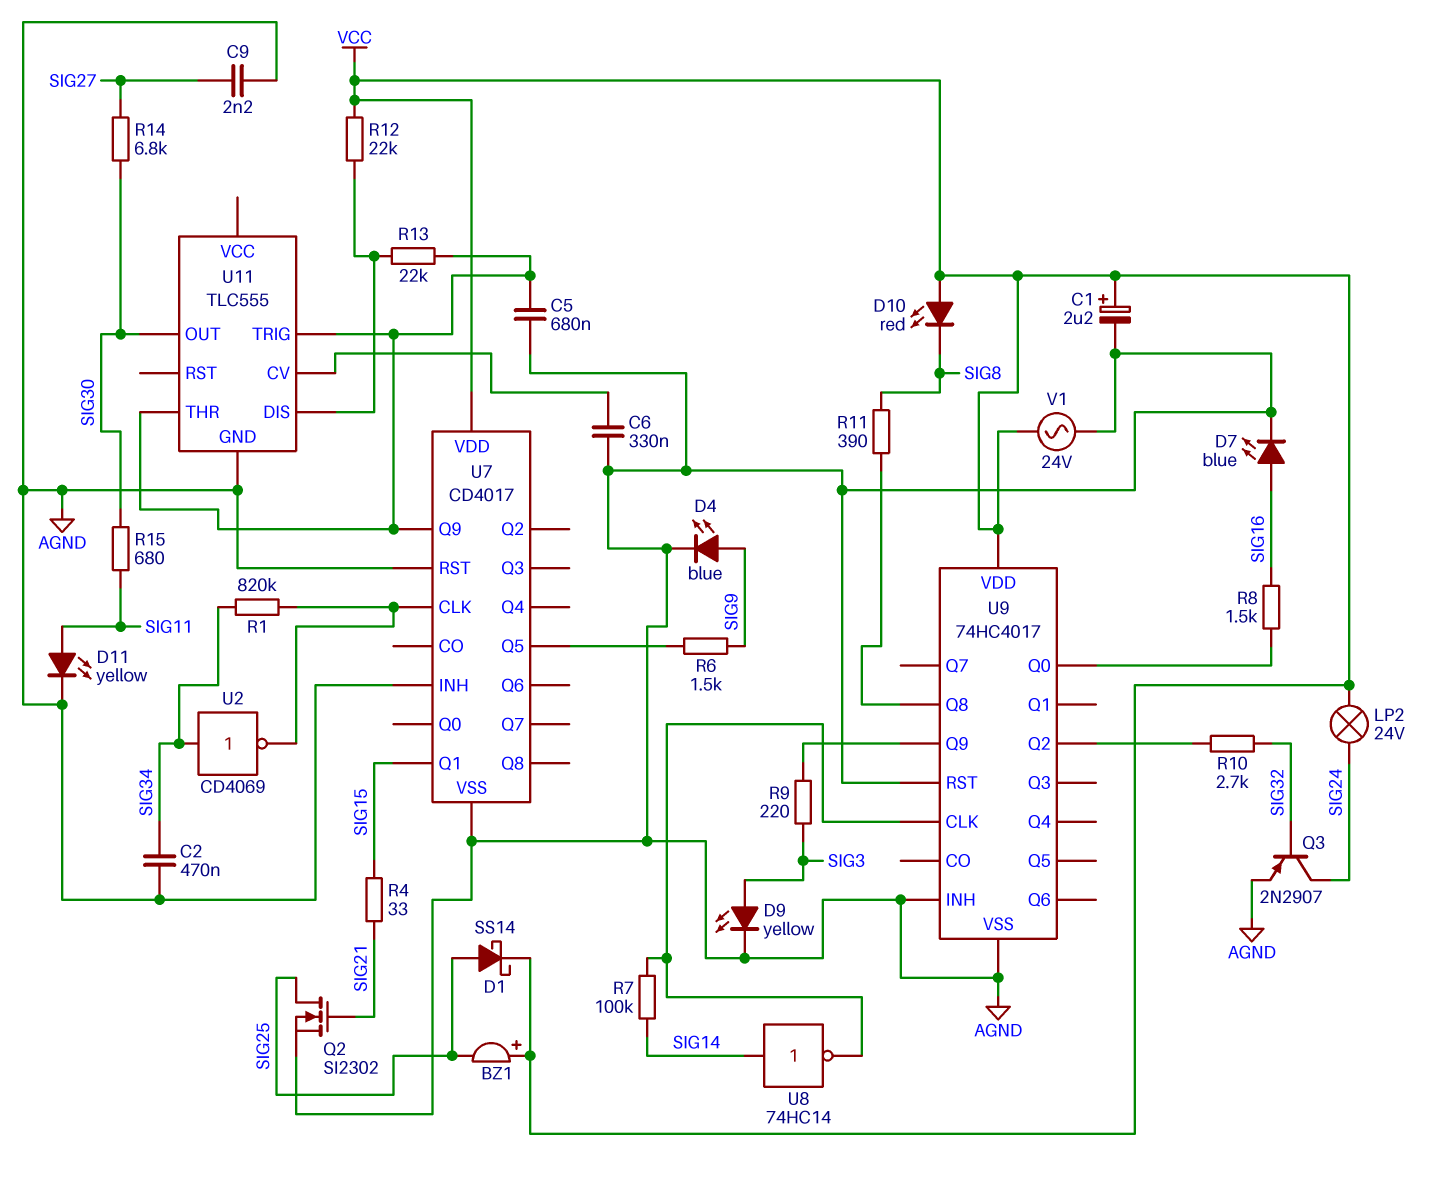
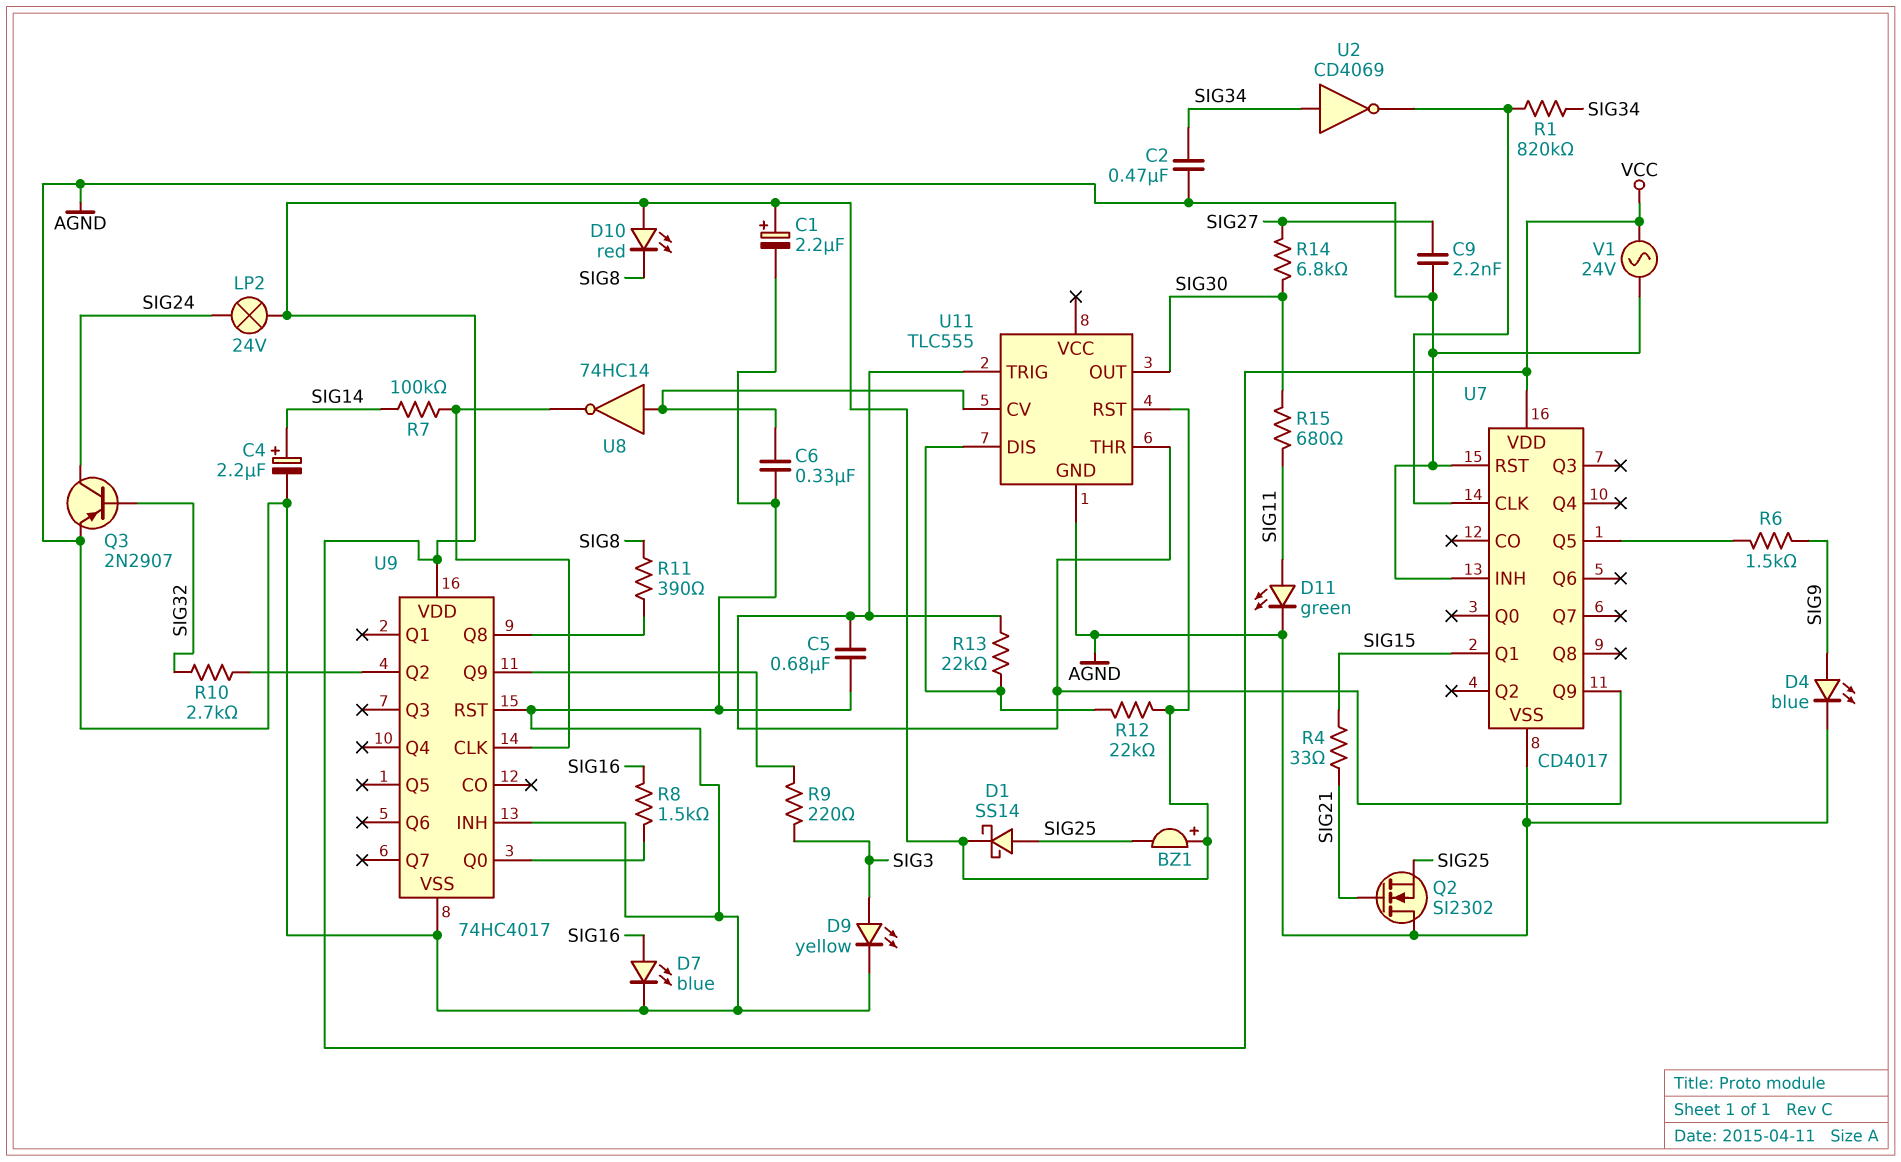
C4: none -> 2.2uF (plus SIG14, minus AGND)
D11: LED yellow (A SIG11, K AGND) -> LED green (A SIG11, K AGND)
Q2: NMOS SI2302 (G SIG21, D SIG25, S AGND) -> NMOS SI2302 (G SIG21, D AGND, S SIG25)
U8: NOT 74HC14 (in SIG14, out U9/CLK) -> NOT 74HC14 (in U11/CV, out U9/CLK)
U11 pin RST: none -> VCC

